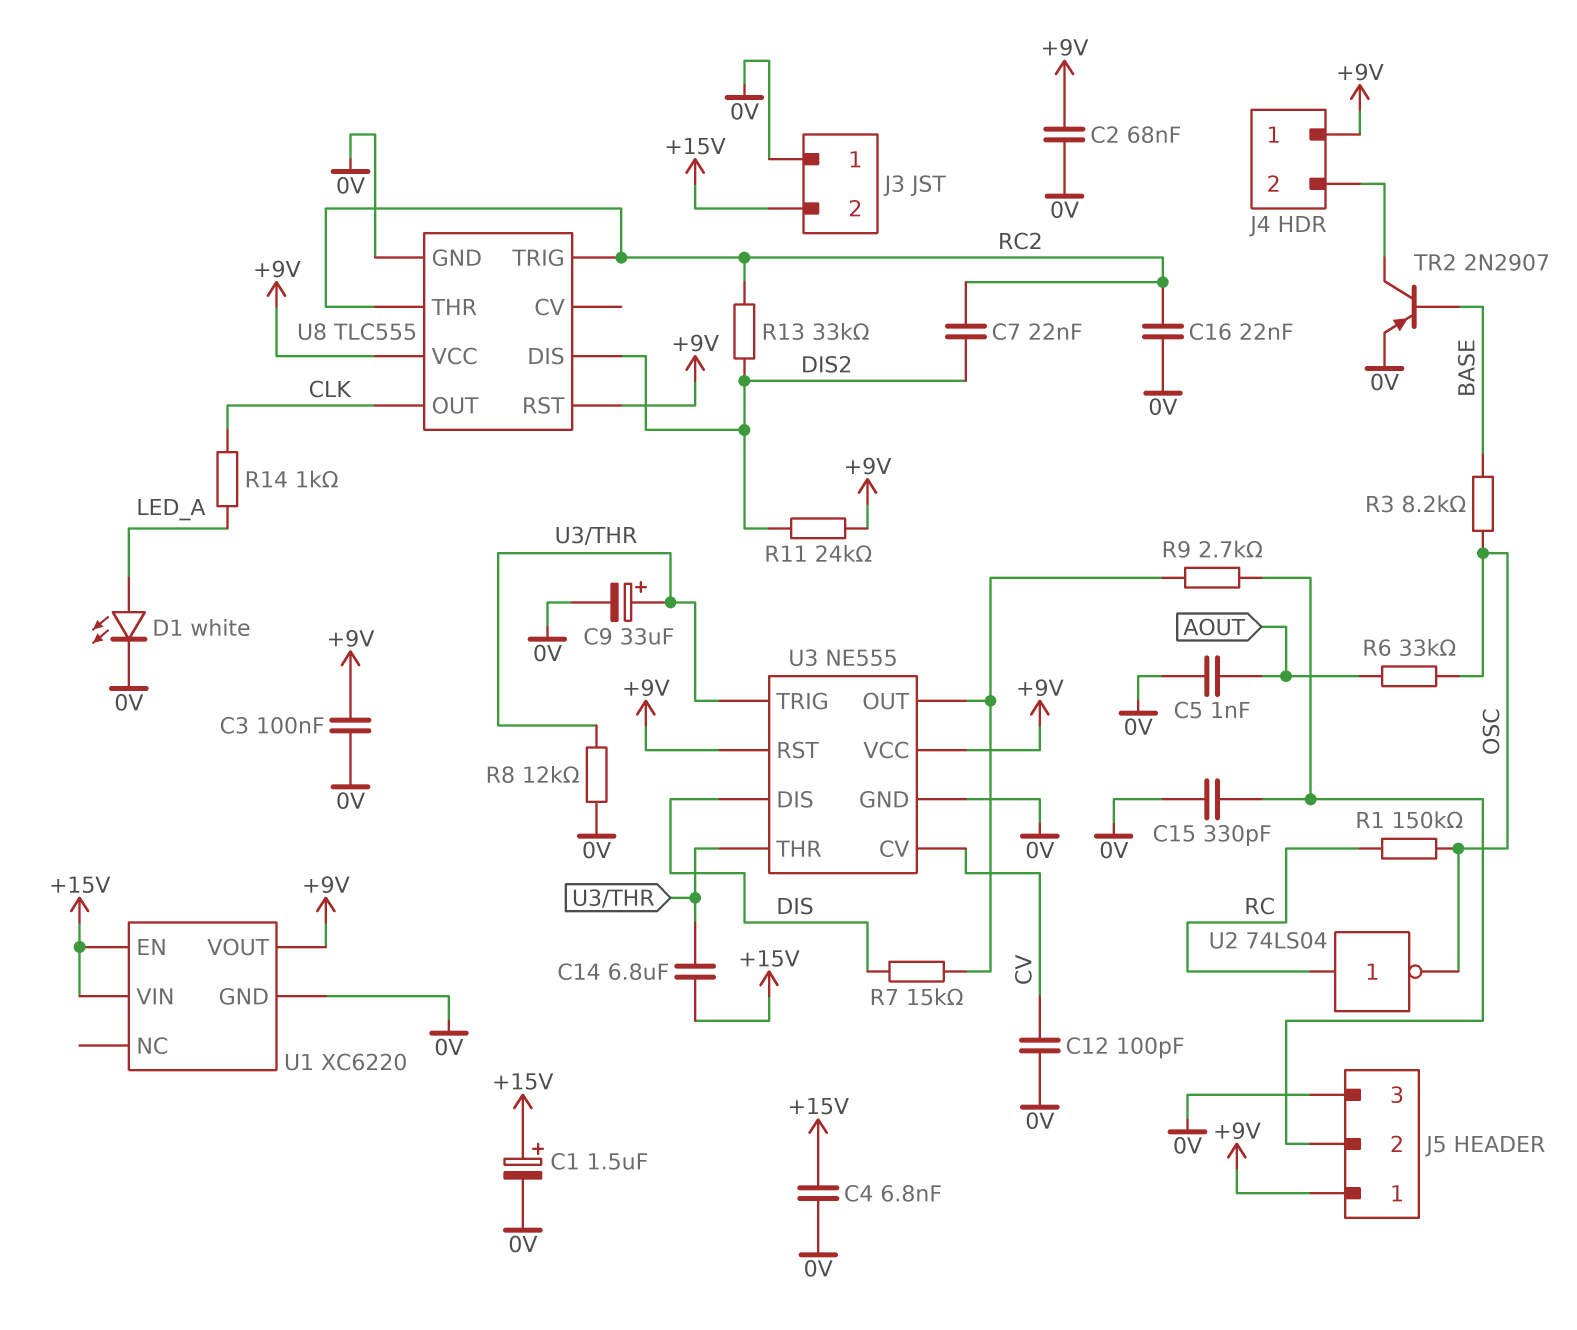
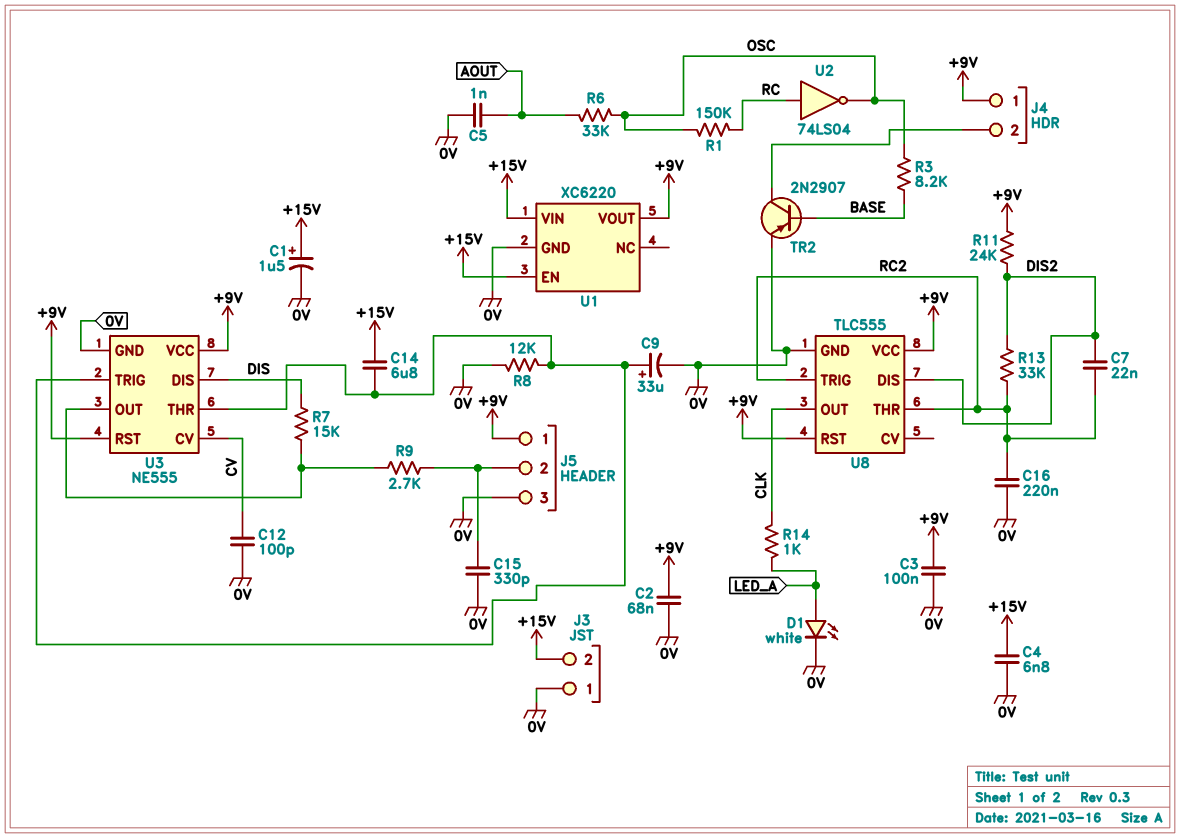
C16: 22nF (0V, RC2) -> 220nF (0V, RC2)

